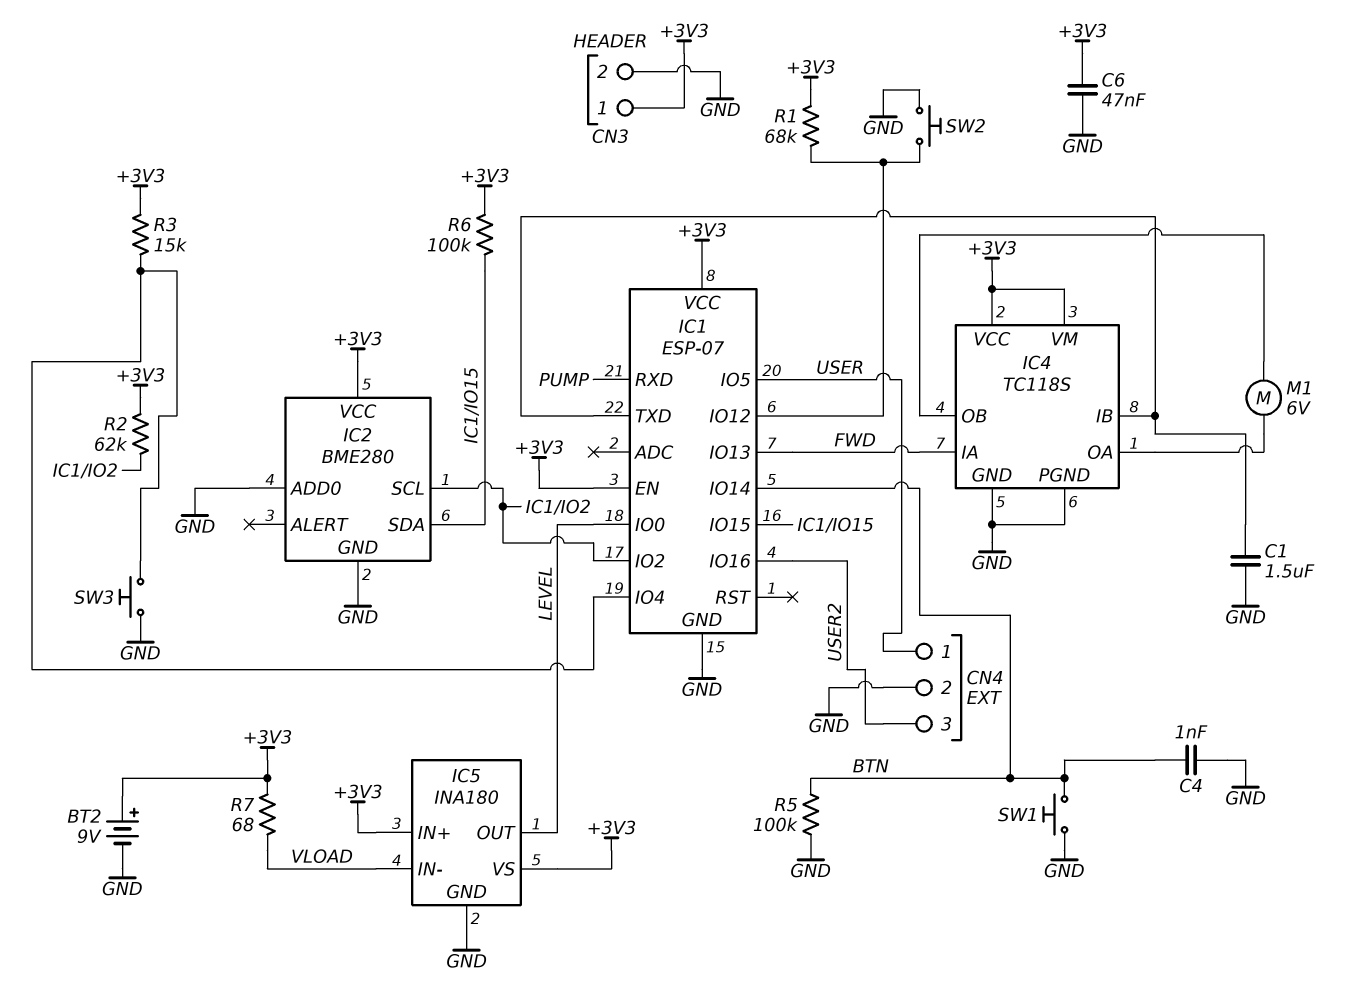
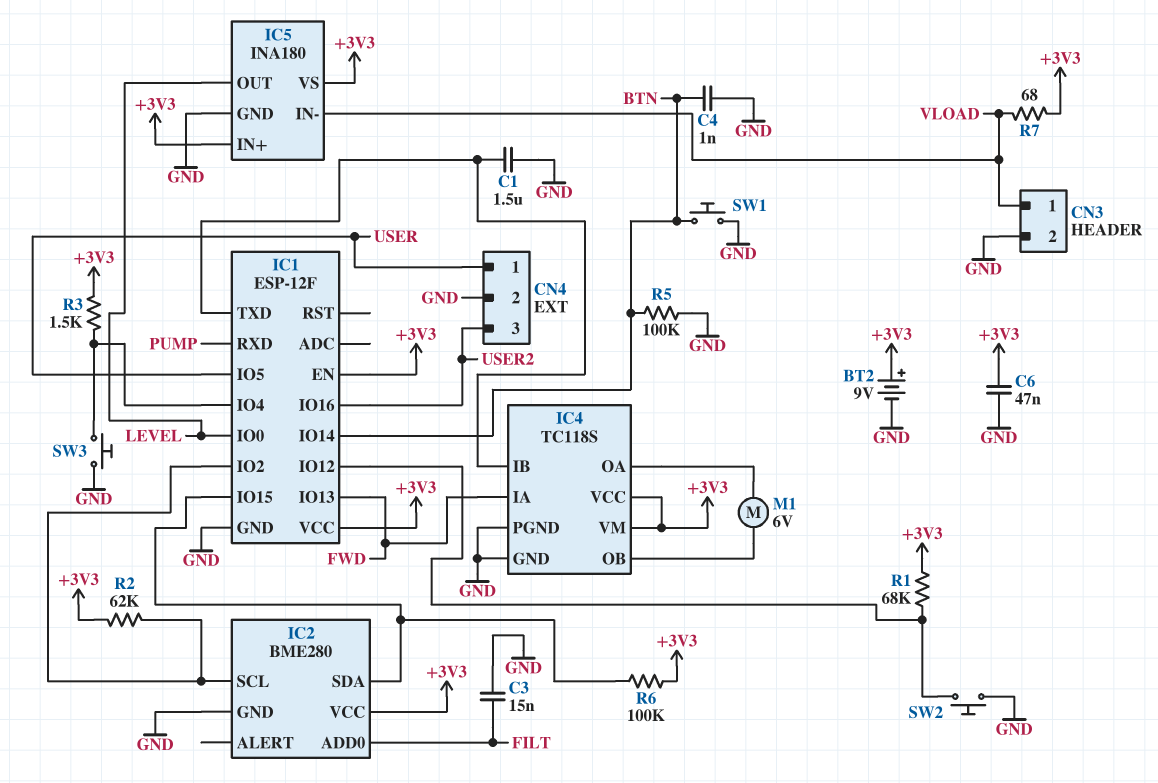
C3: none -> 15nF (FILT, GND)
CN3 pin 1: +3V3 -> VLOAD
IC1: ESP-07 -> ESP-12F
IC2 pin ADD0: GND -> FILT
R3: 15k (+3V3, IC1/IO4) -> 1.5k (+3V3, IC1/IO4)

